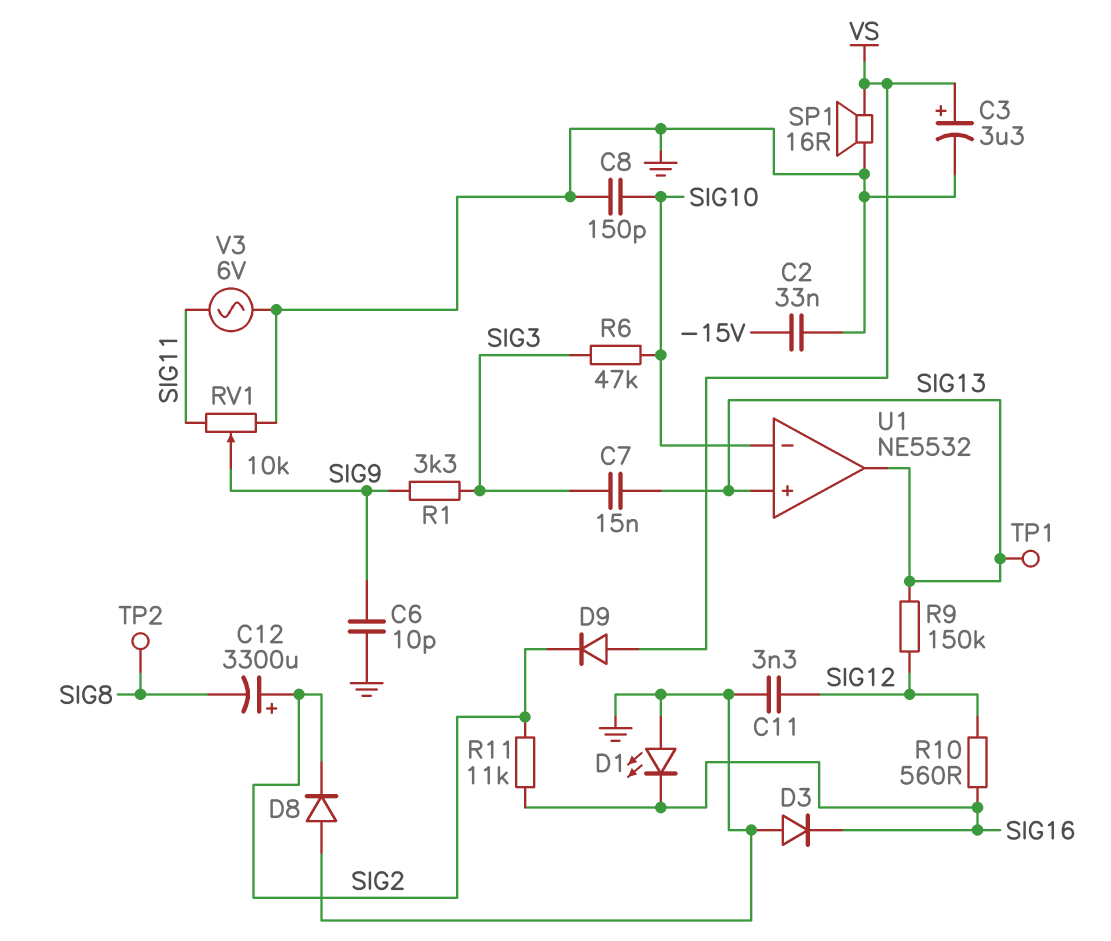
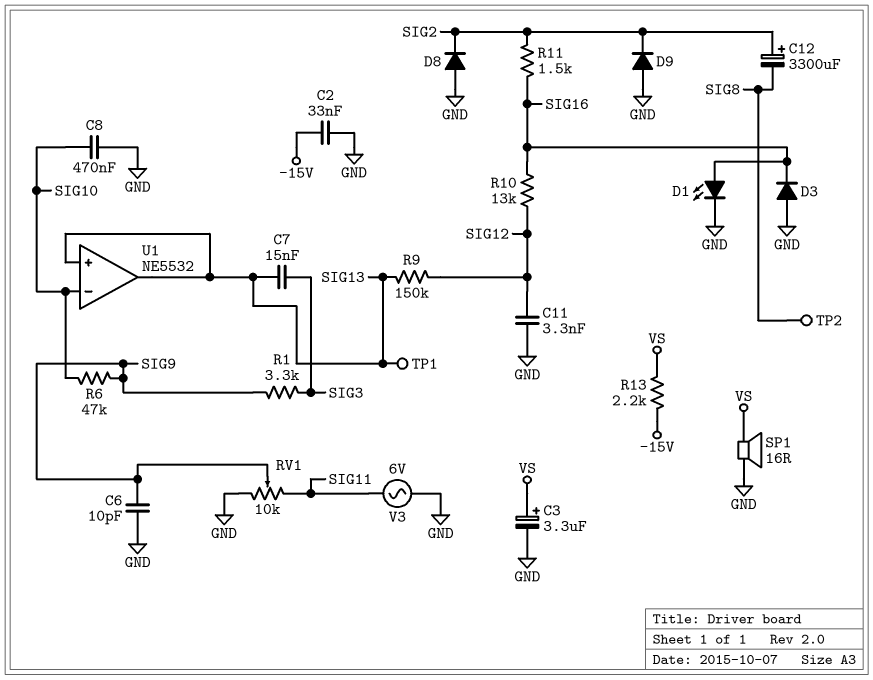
C8: 150pF (GND, SIG10) -> 470nF (GND, SIG10)
D1: LED (A GND, K SIG16) -> LED (A SIG16, K GND)
D9: diode (A VS, K SIG2) -> diode (A GND, K SIG2)
R6: 47k (SIG3, SIG10) -> 47k (SIG9, SIG10)
R10: 560 (SIG12, SIG16) -> 13k (SIG12, SIG16)
R11: 11k (SIG2, SIG16) -> 1.5k (SIG2, SIG16)
R13: none -> 2.2k (-15V, VS)

